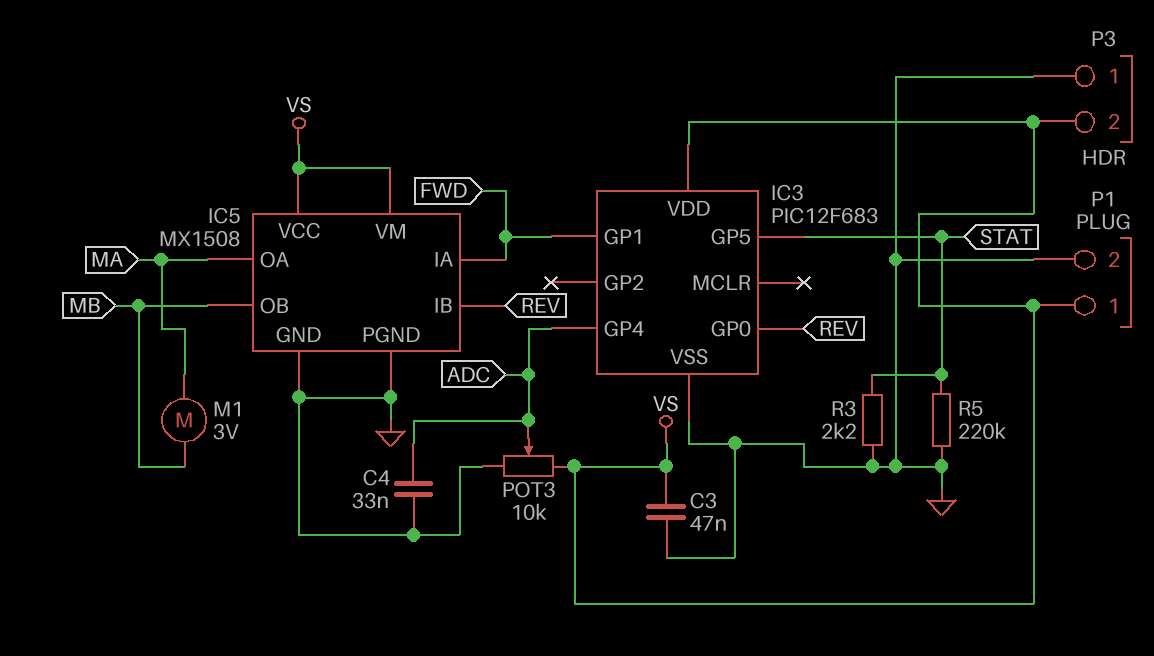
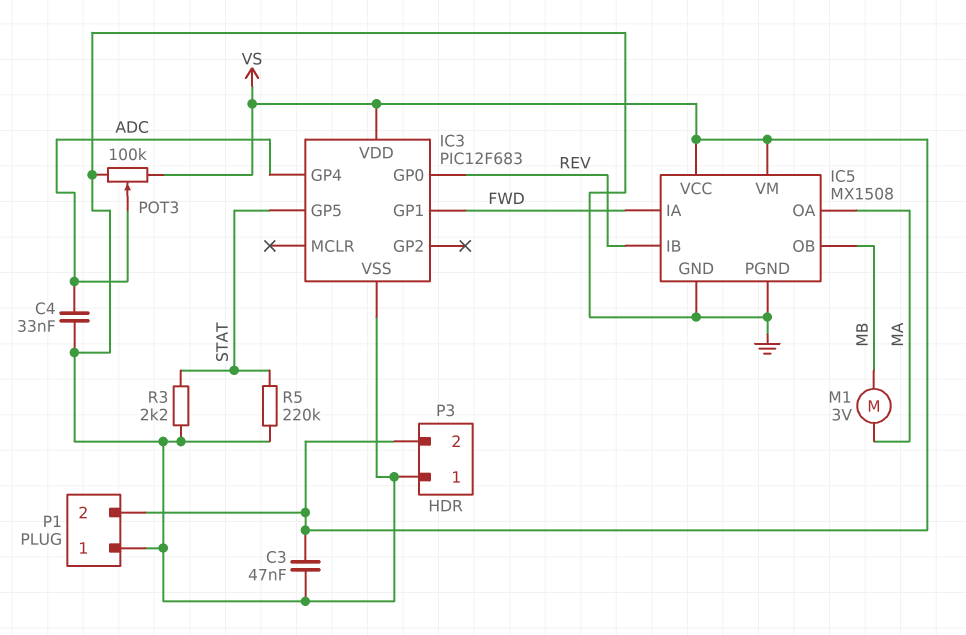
P1 pin 1: VS -> GND
P1 pin 2: GND -> VS
POT3: 10k (GND, VS, wiper ADC) -> 100k (GND, VS, wiper ADC)

